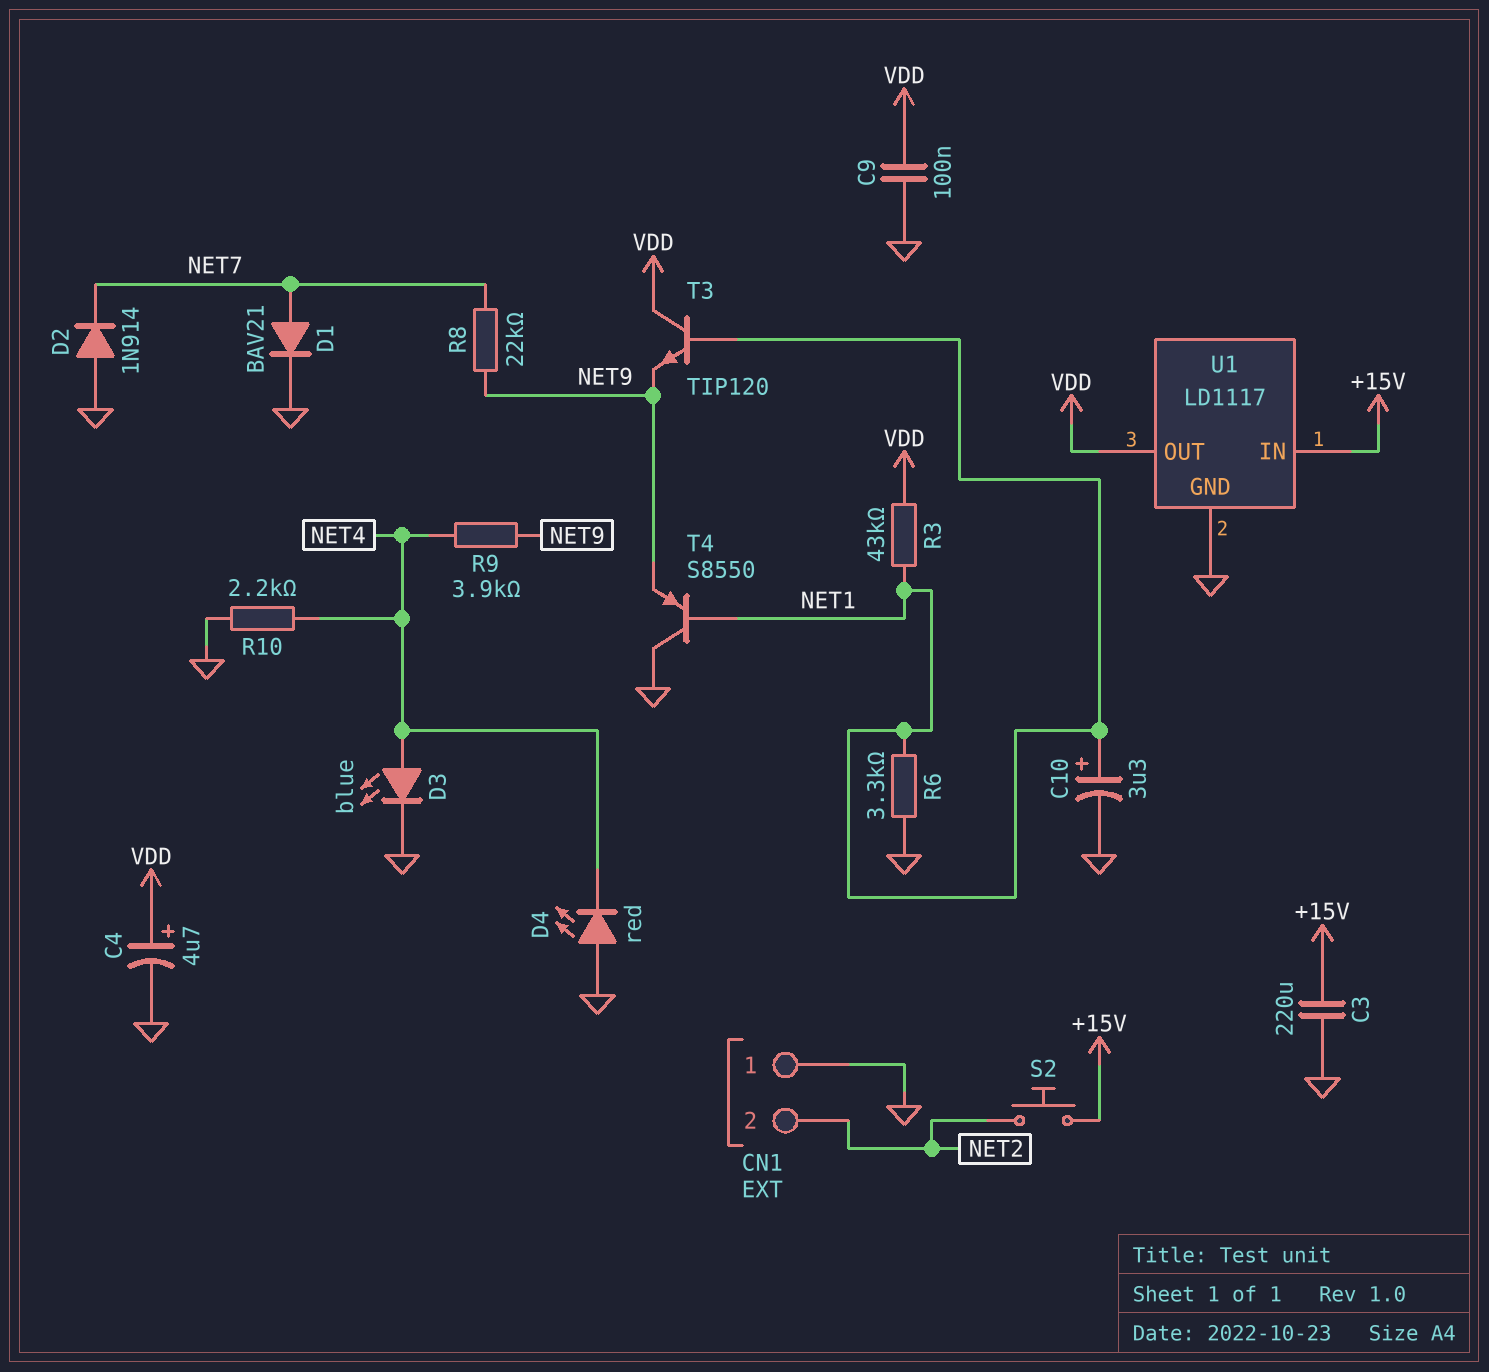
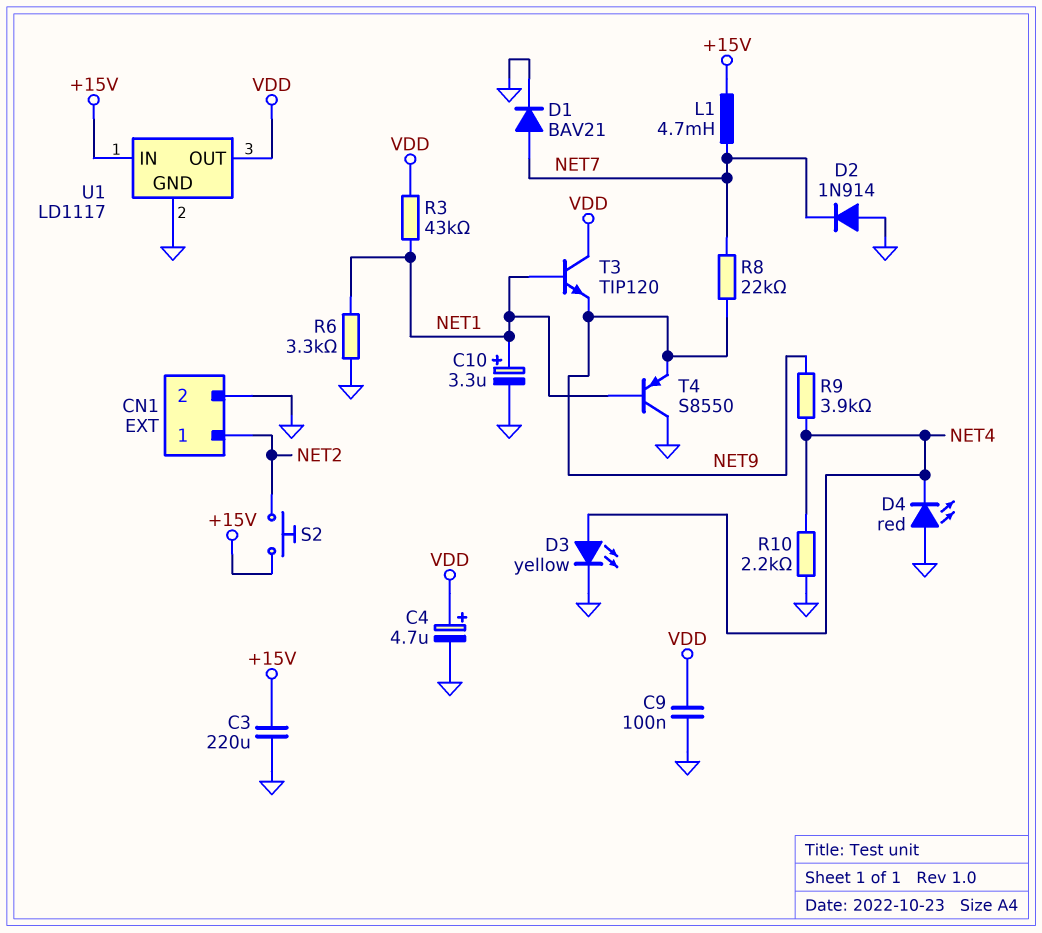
CN1 pin 1: GND -> NET2
CN1 pin 2: NET2 -> GND
D3: LED blue (A NET4, K GND) -> LED yellow (A NET4, K GND)
L1: none -> 4.7mH (+15V, NET7)

